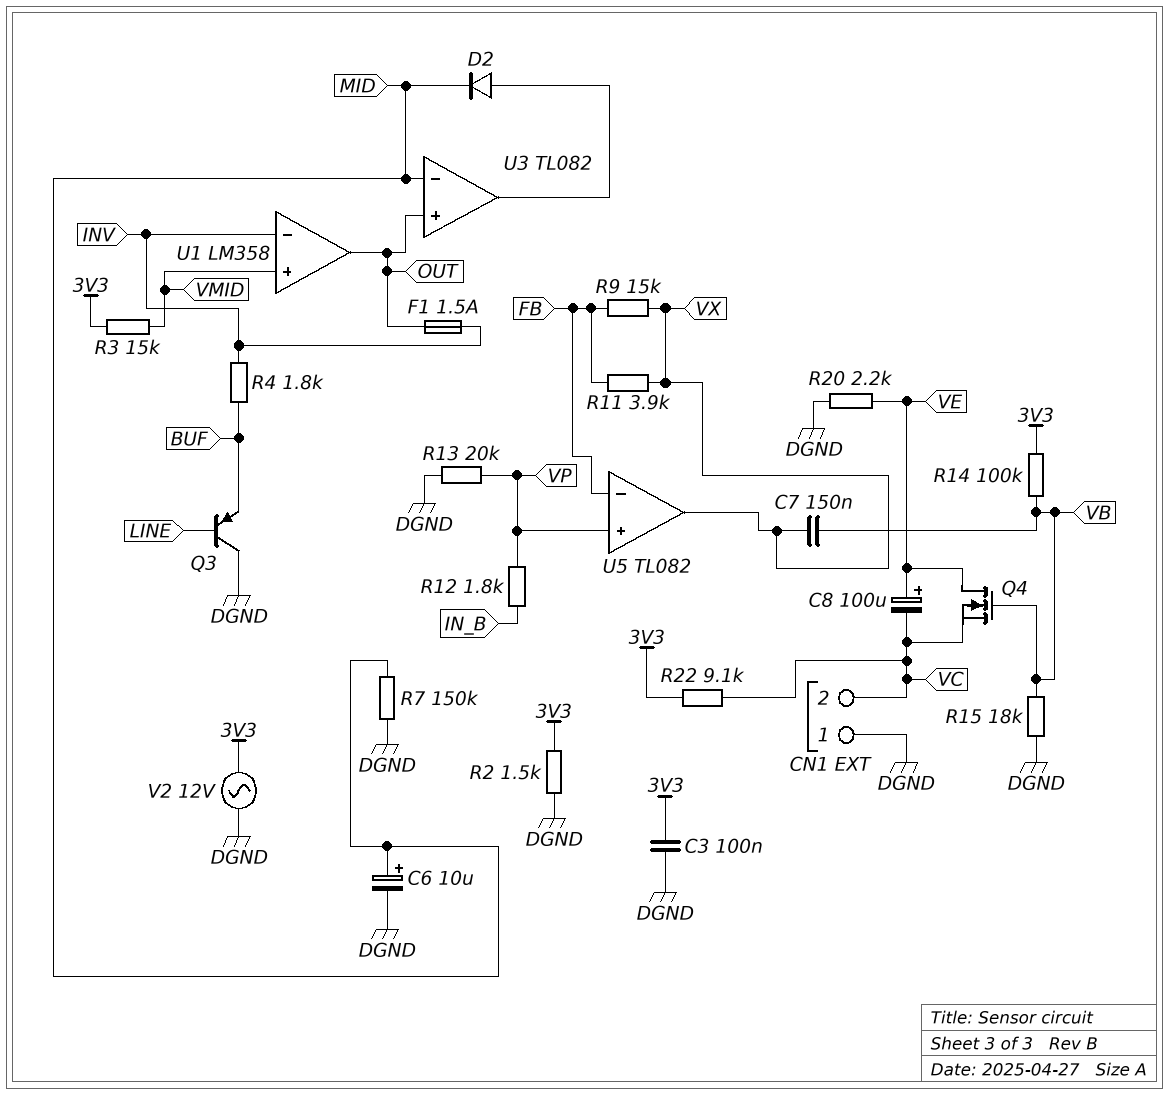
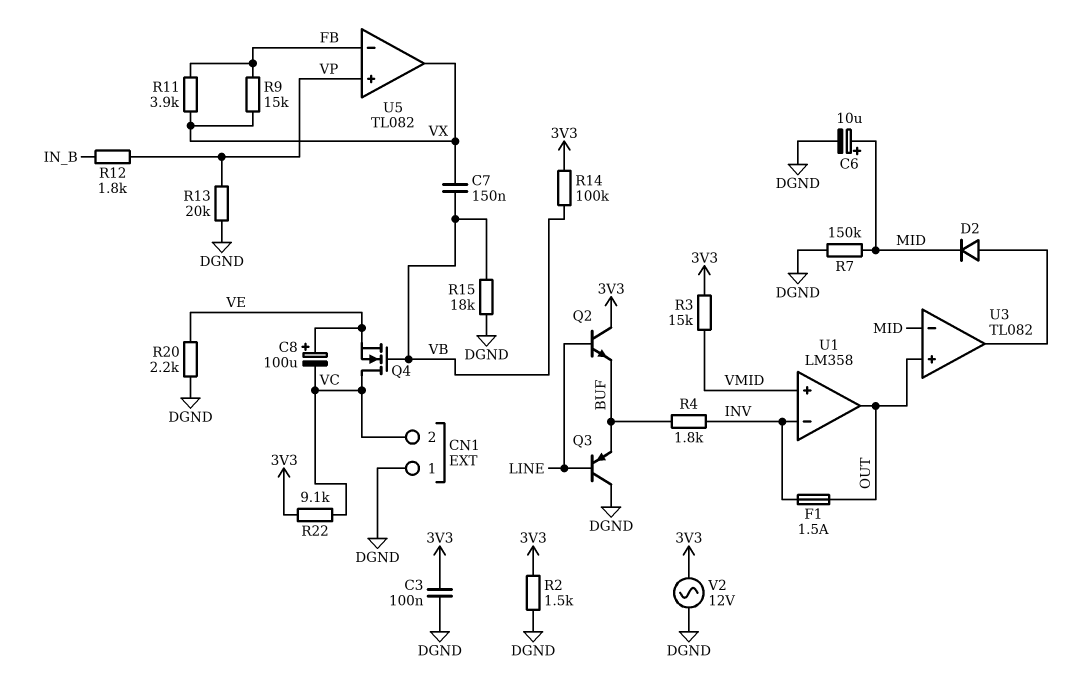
Q2: none -> NPN (B LINE, C 3V3, E BUF)
Q4: NMOS (G VB, D VE, S VC) -> NMOS (G VB, D VC, S VE)

